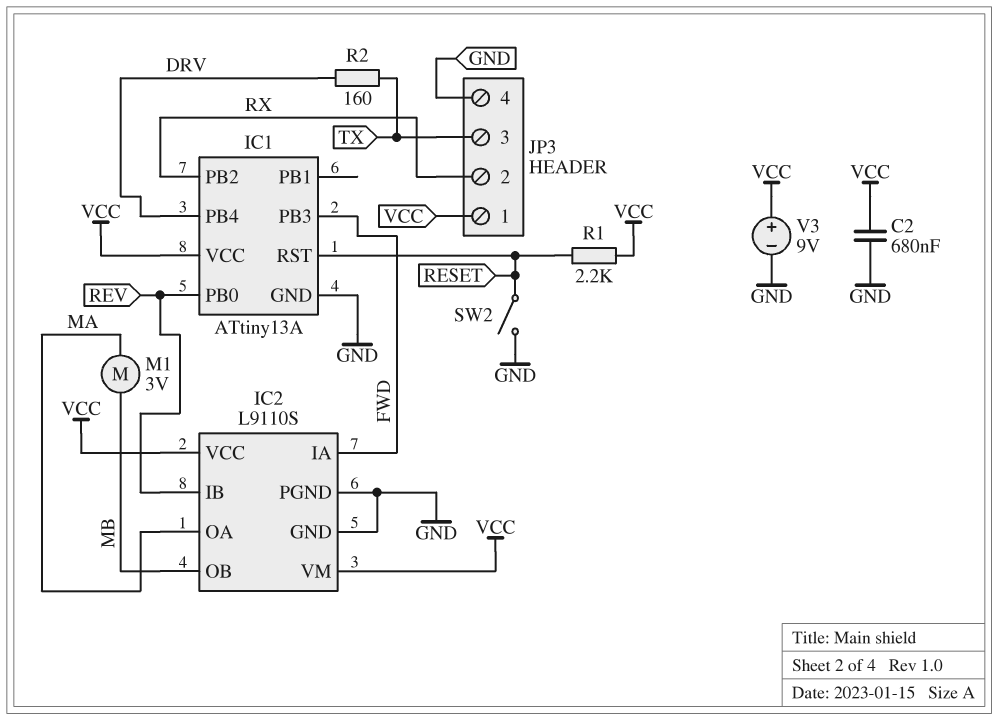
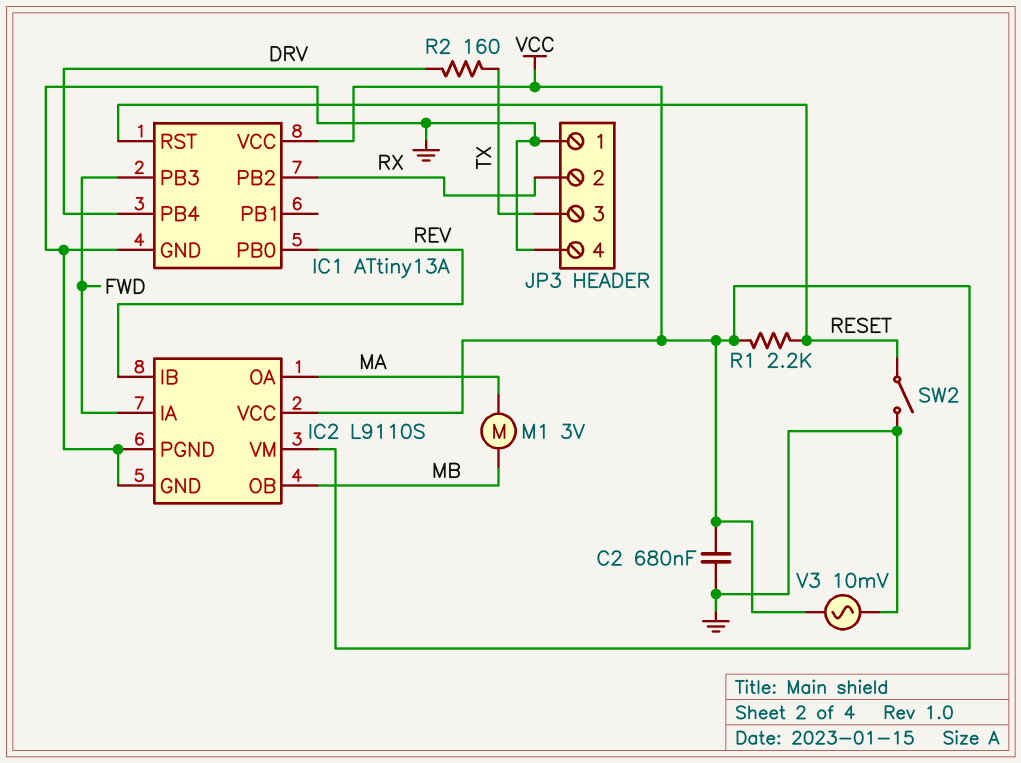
JP3 pin 1: VCC -> GND
V3: 9V (plus VCC, minus GND) -> AC 10mV (GND, VCC)

